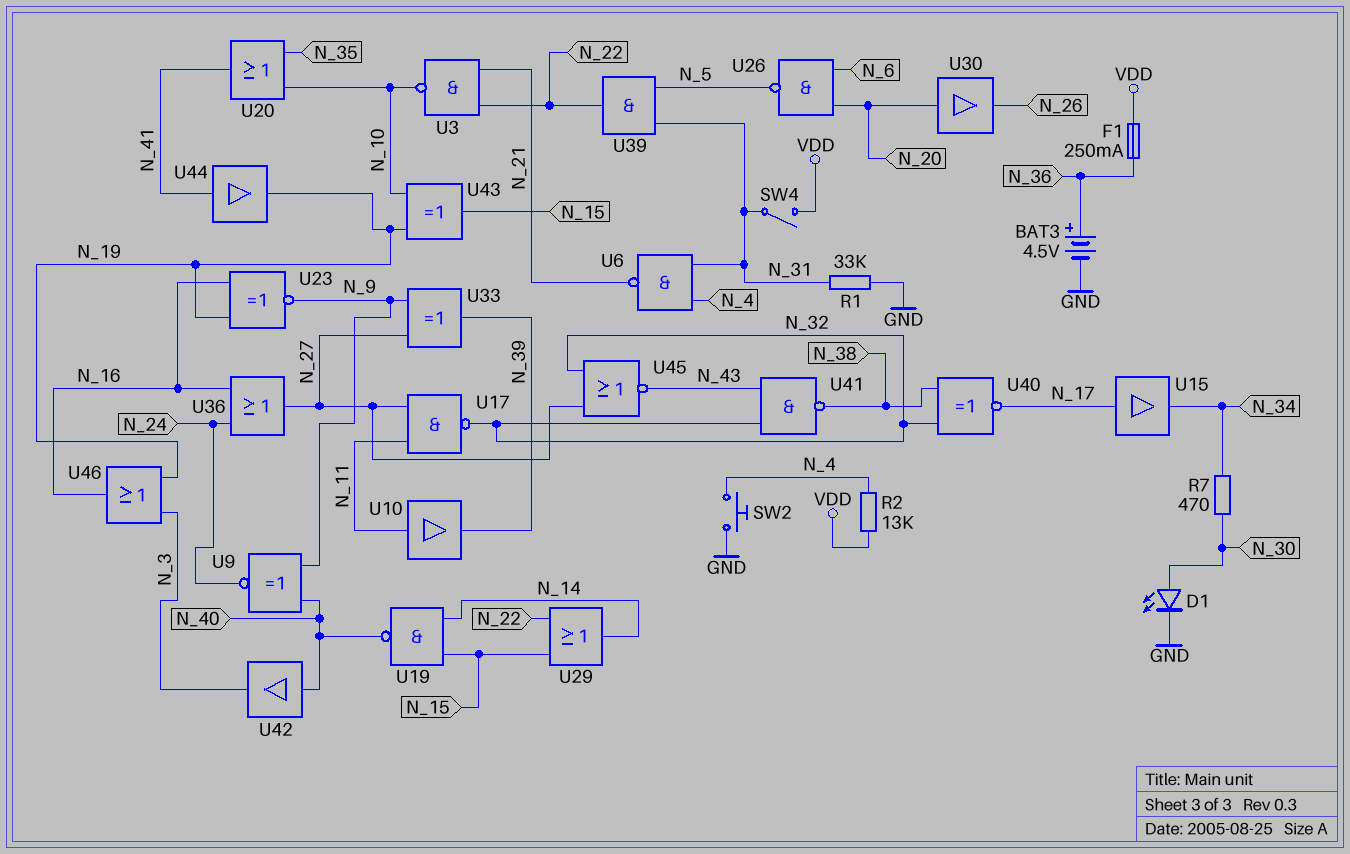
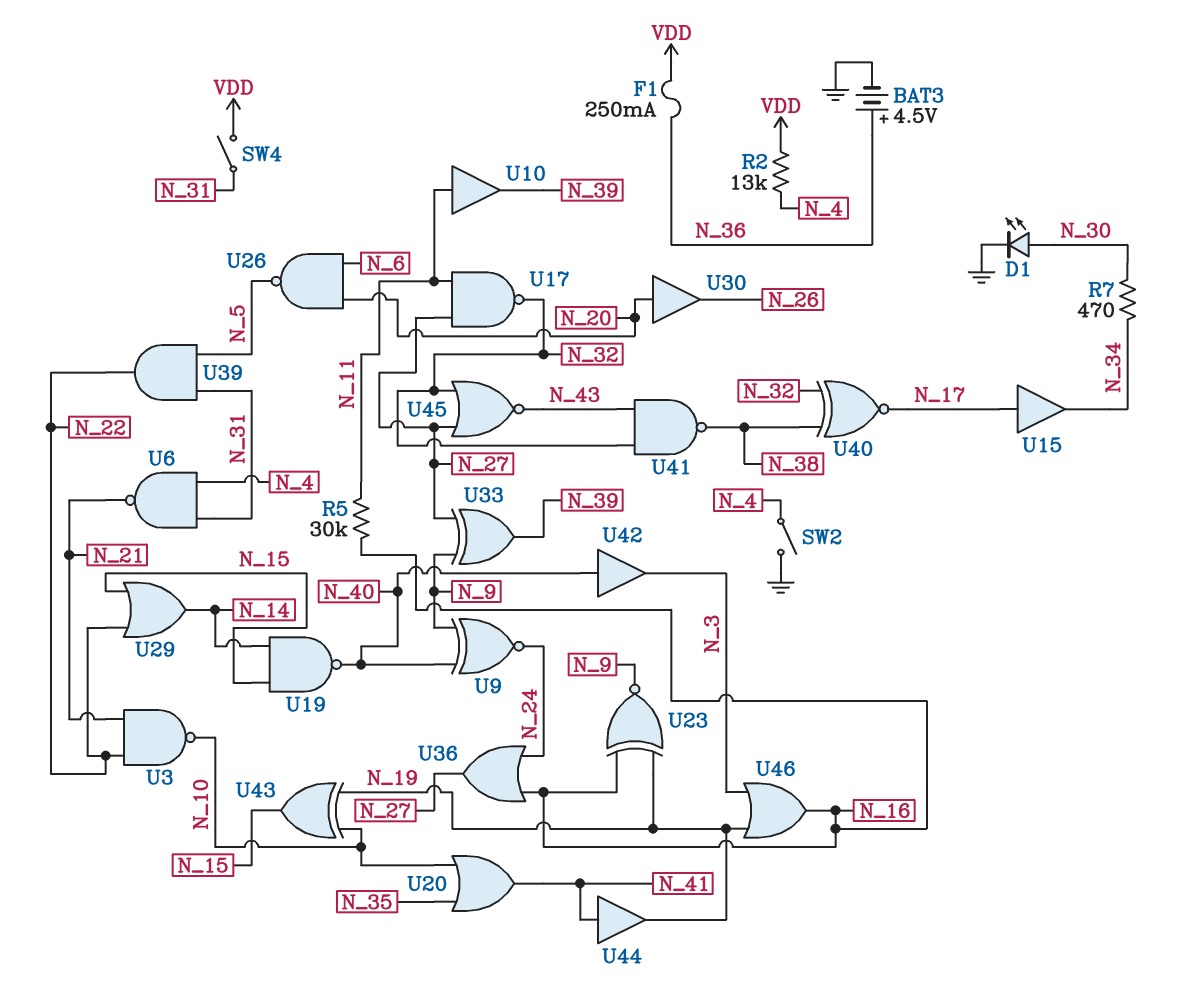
R1: 33k (GND, N_31) -> none
R5: none -> 30k (N_11, N_16)
SW2: button (GND, N_4) -> switch (GND, N_4)

